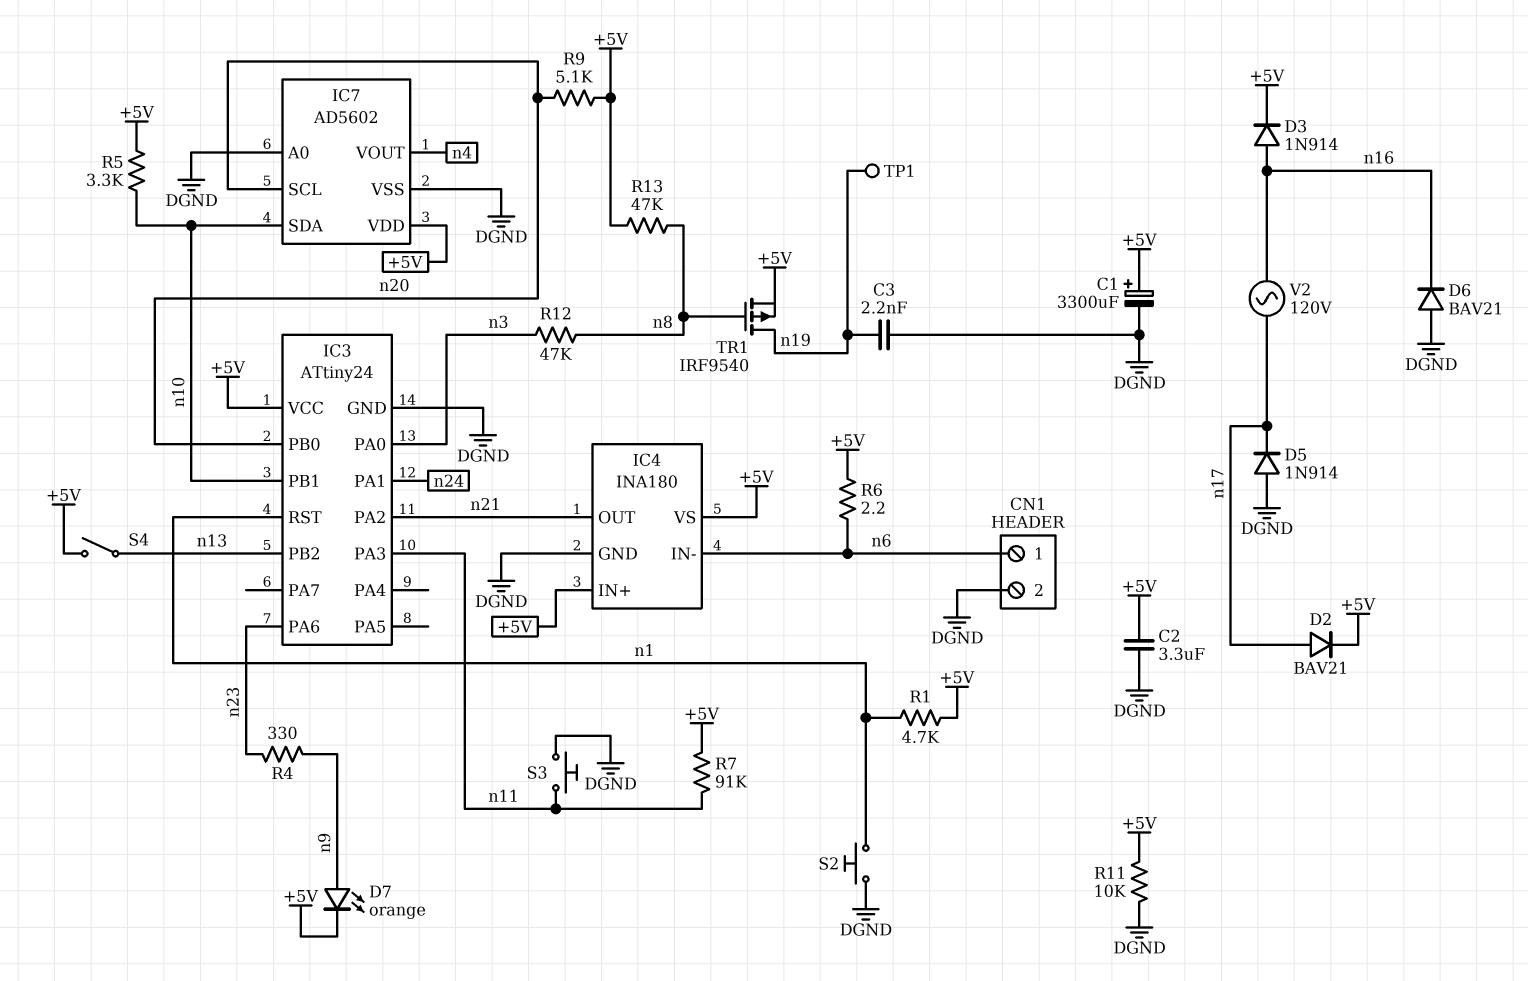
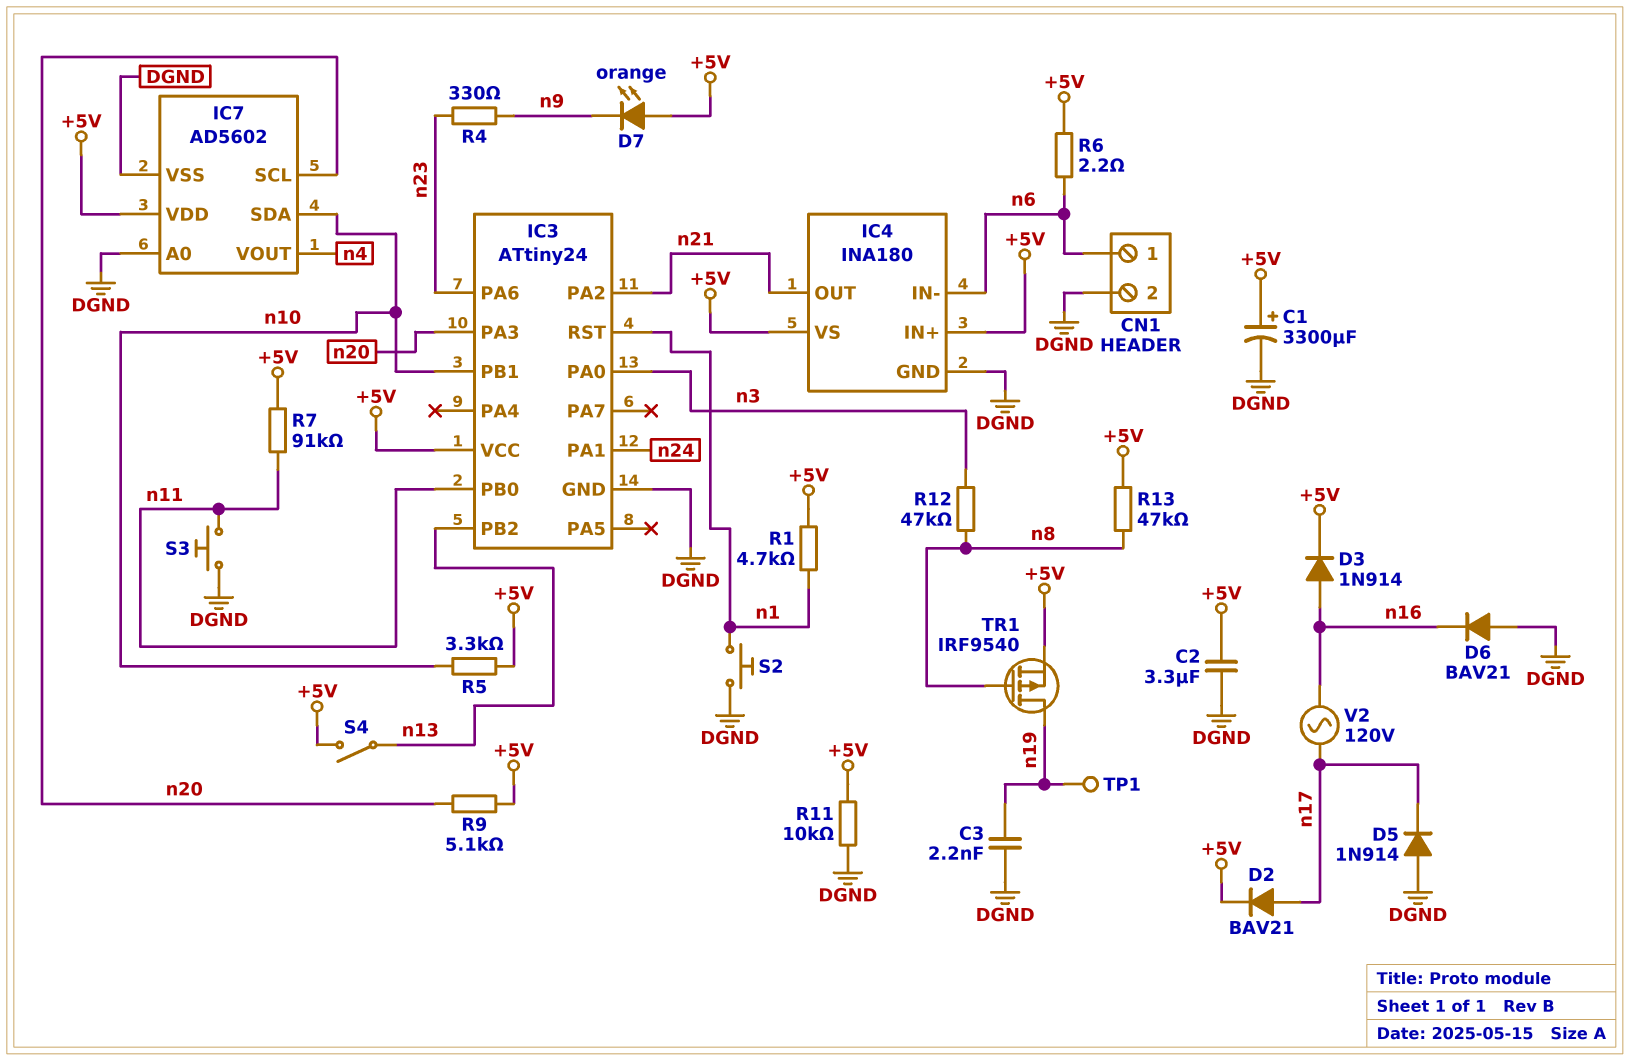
D7: LED orange (A n9, K +5V) -> LED orange (A +5V, K n9)
IC3 pin PA3: n11 -> n20
IC3 pin PB0: n20 -> n11

